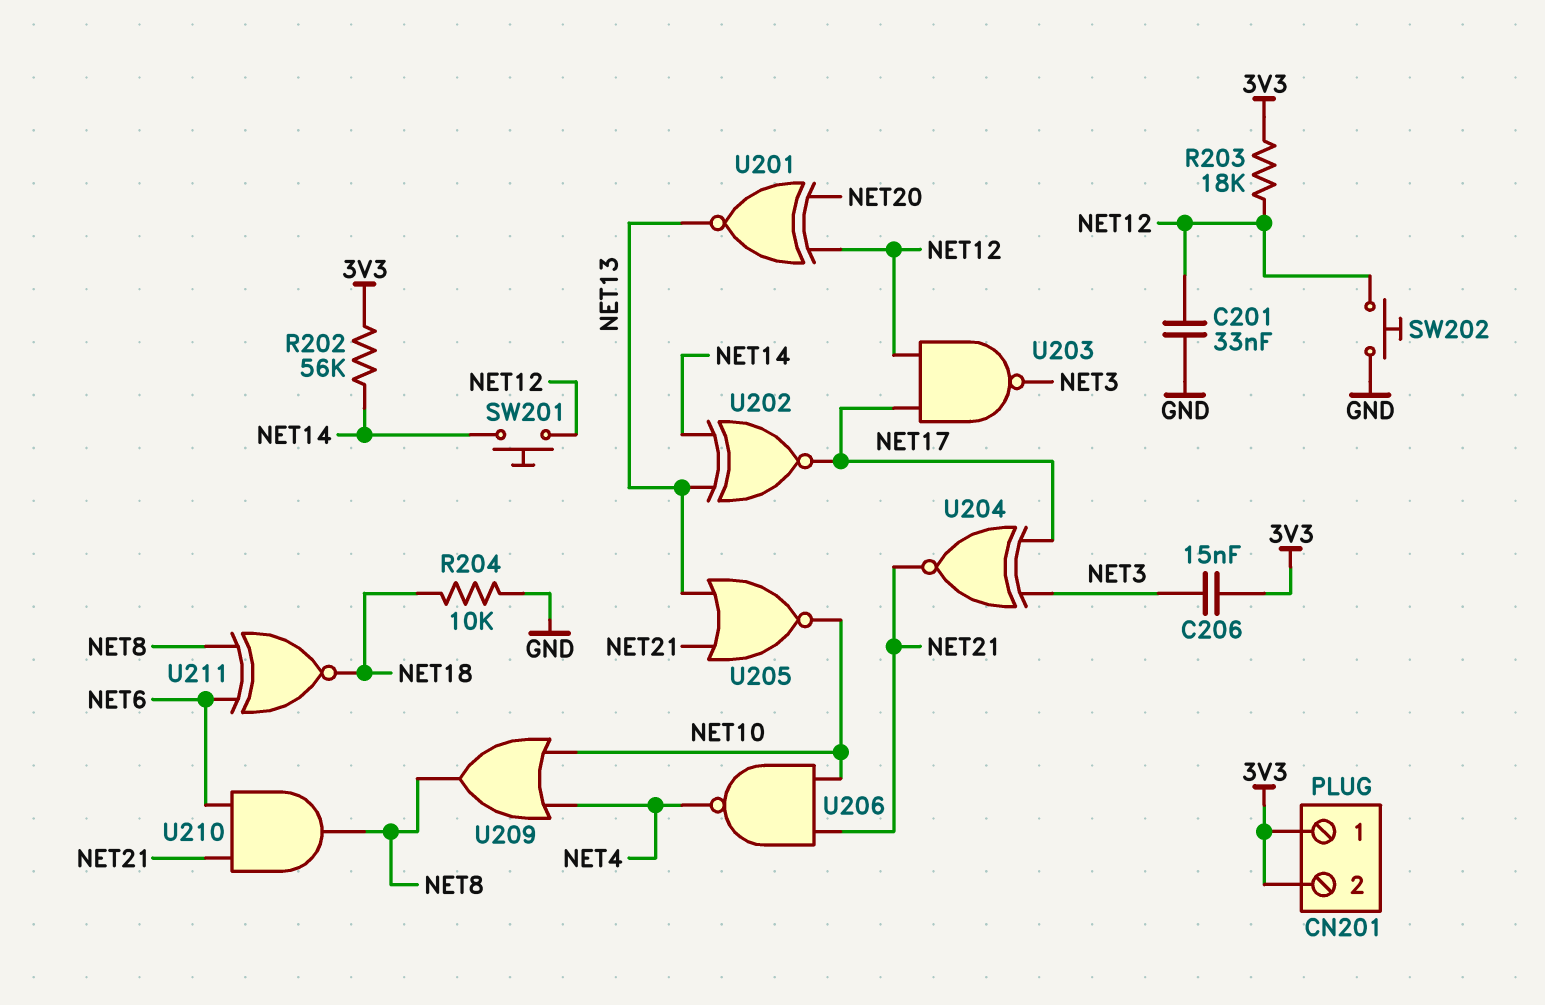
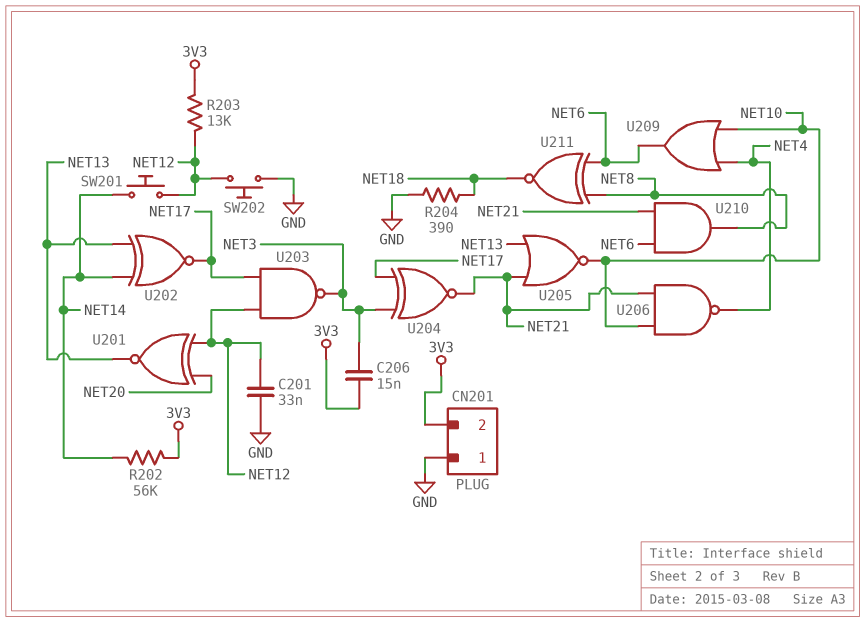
CN201 pin 1: 3V3 -> GND
R203: 18k (3V3, NET12) -> 13k (3V3, NET12)
R204: 10k (GND, NET18) -> 390 (GND, NET18)
U209: OR (in NET4, in NET10, out NET8) -> OR (in NET4, in NET10, out NET6)

